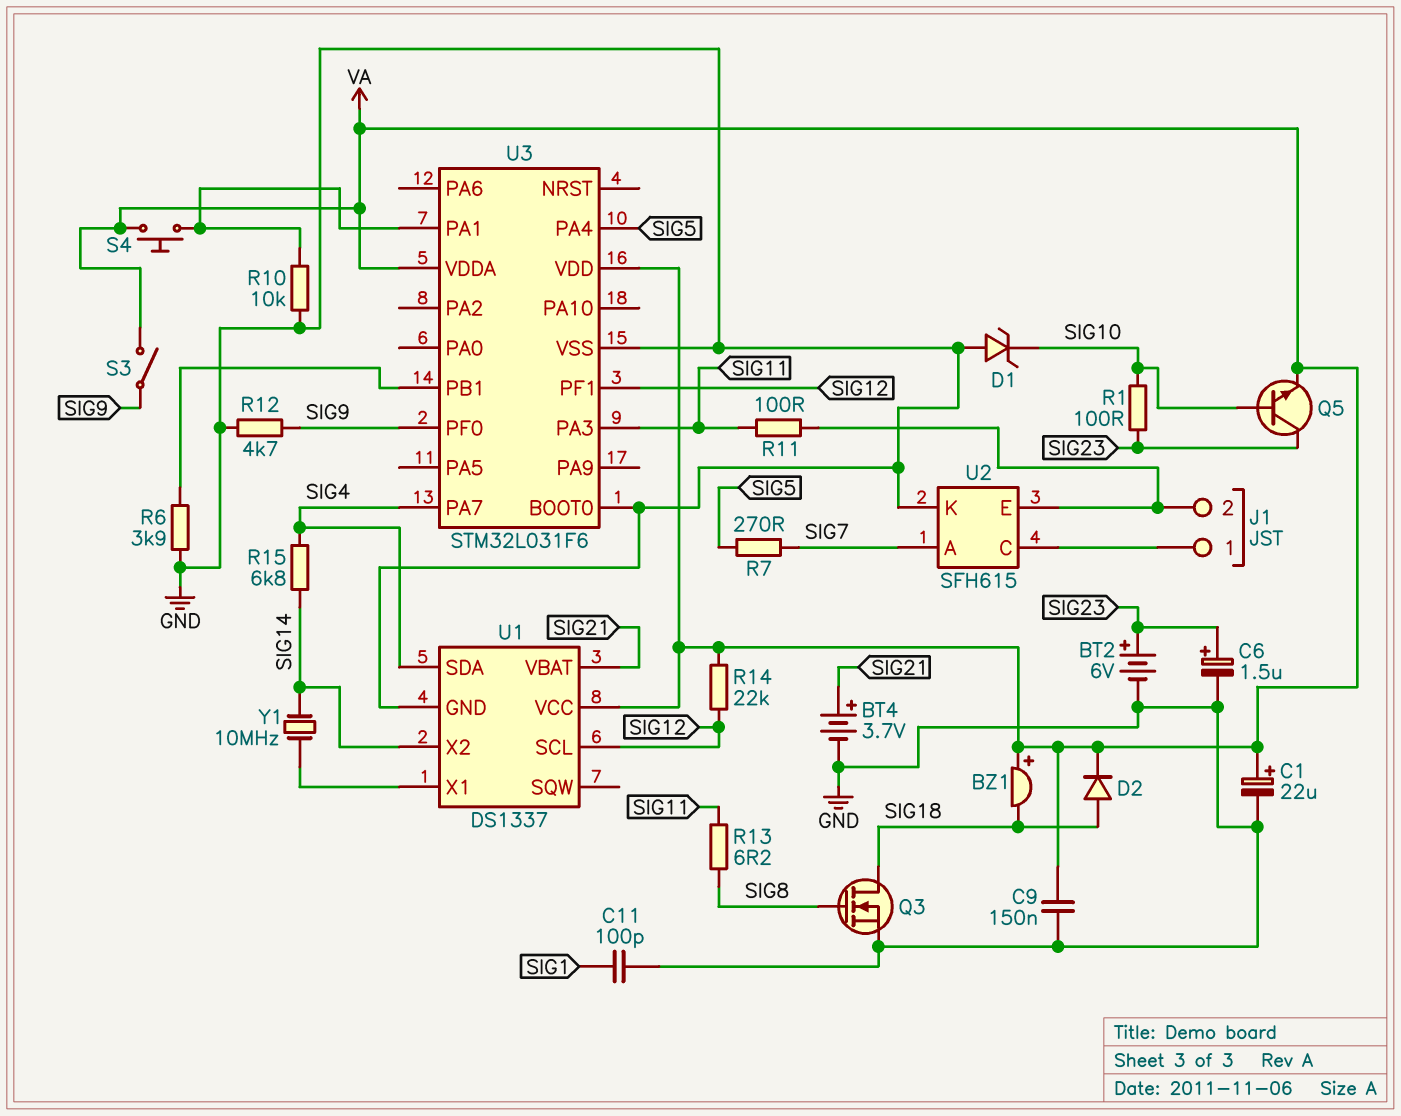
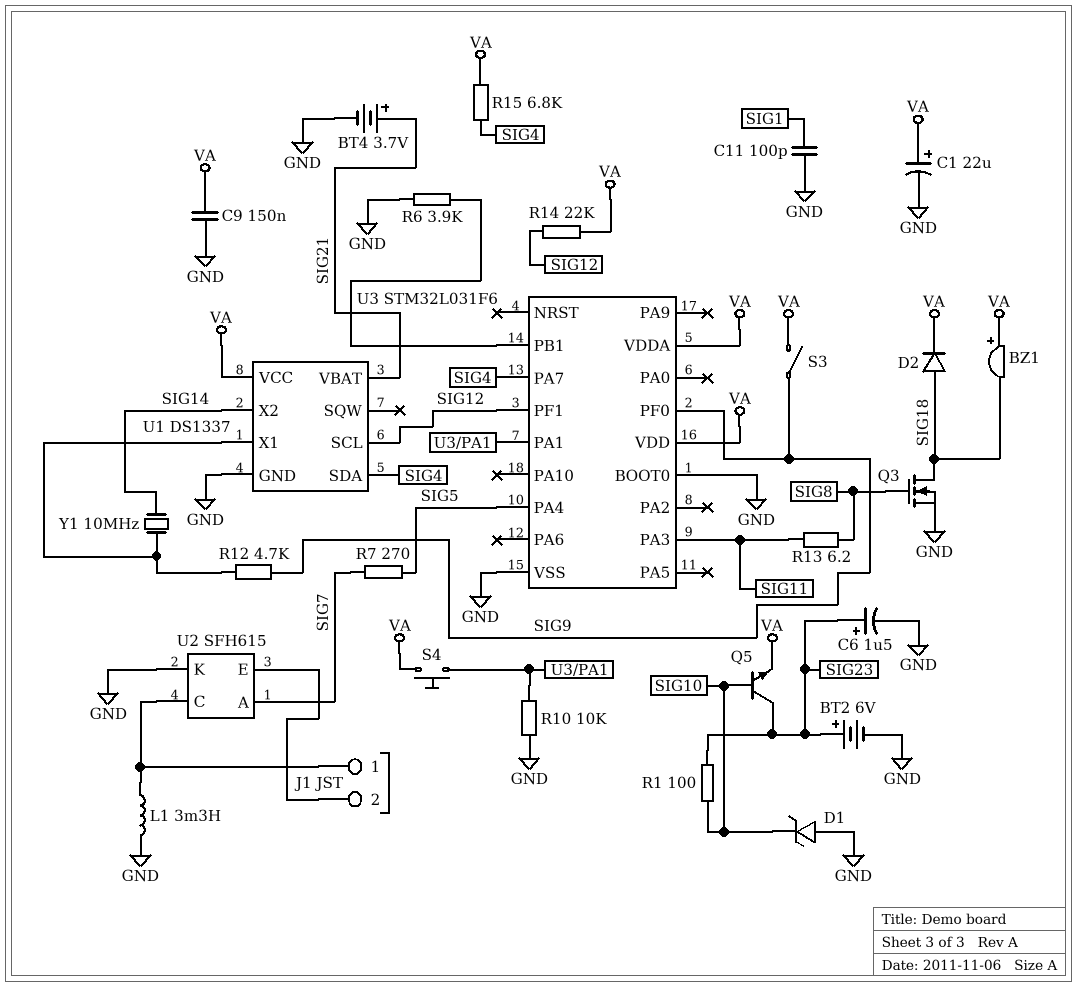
L1: none -> 3.3mH (GND, J1/1)
R11: 100 (J1/2, SIG11) -> none
R12: 4.7k (GND, SIG9) -> 4.7k (SIG9, U1/X1)
R15: 6.8k (SIG4, SIG14) -> 6.8k (SIG4, VA)

